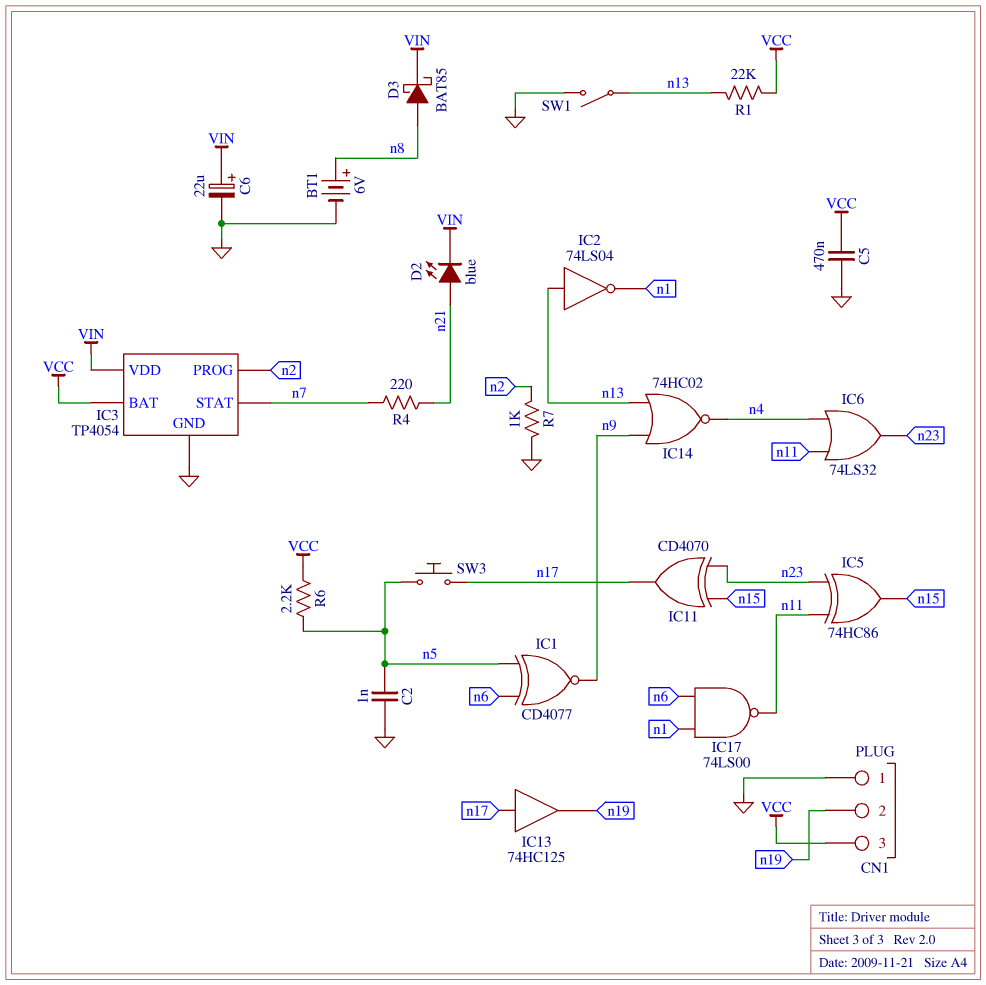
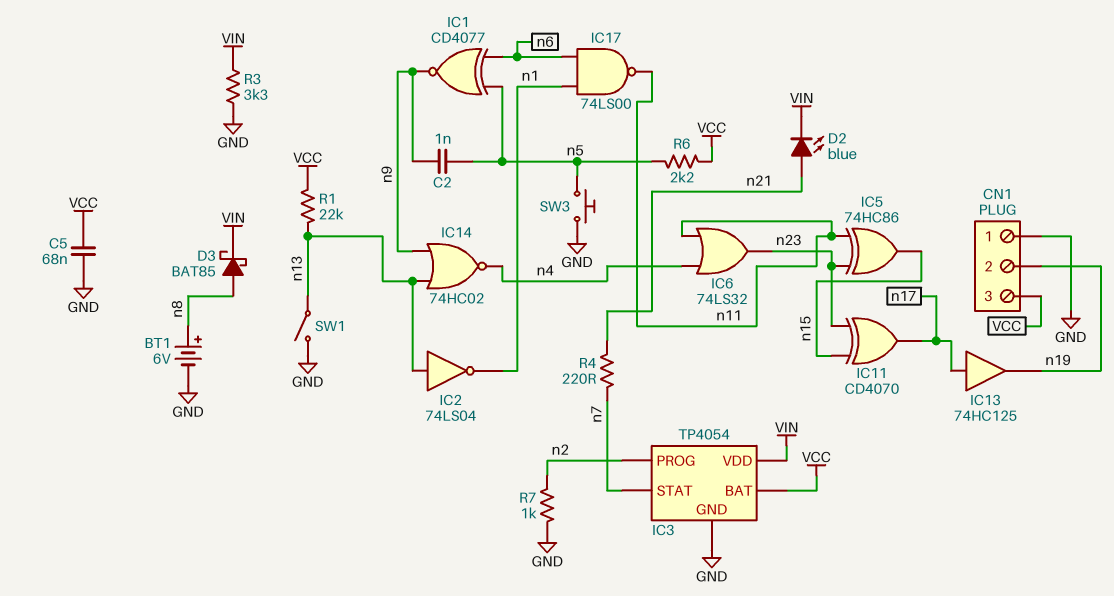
C2: 1nF (GND, n5) -> 1nF (n5, n9)
C5: 470nF (GND, VCC) -> 68nF (GND, VCC)
C6: 22uF (plus VIN, minus GND) -> none
R3: none -> 3.3k (GND, VIN)
SW3: button (n5, n17) -> button (GND, n5)

